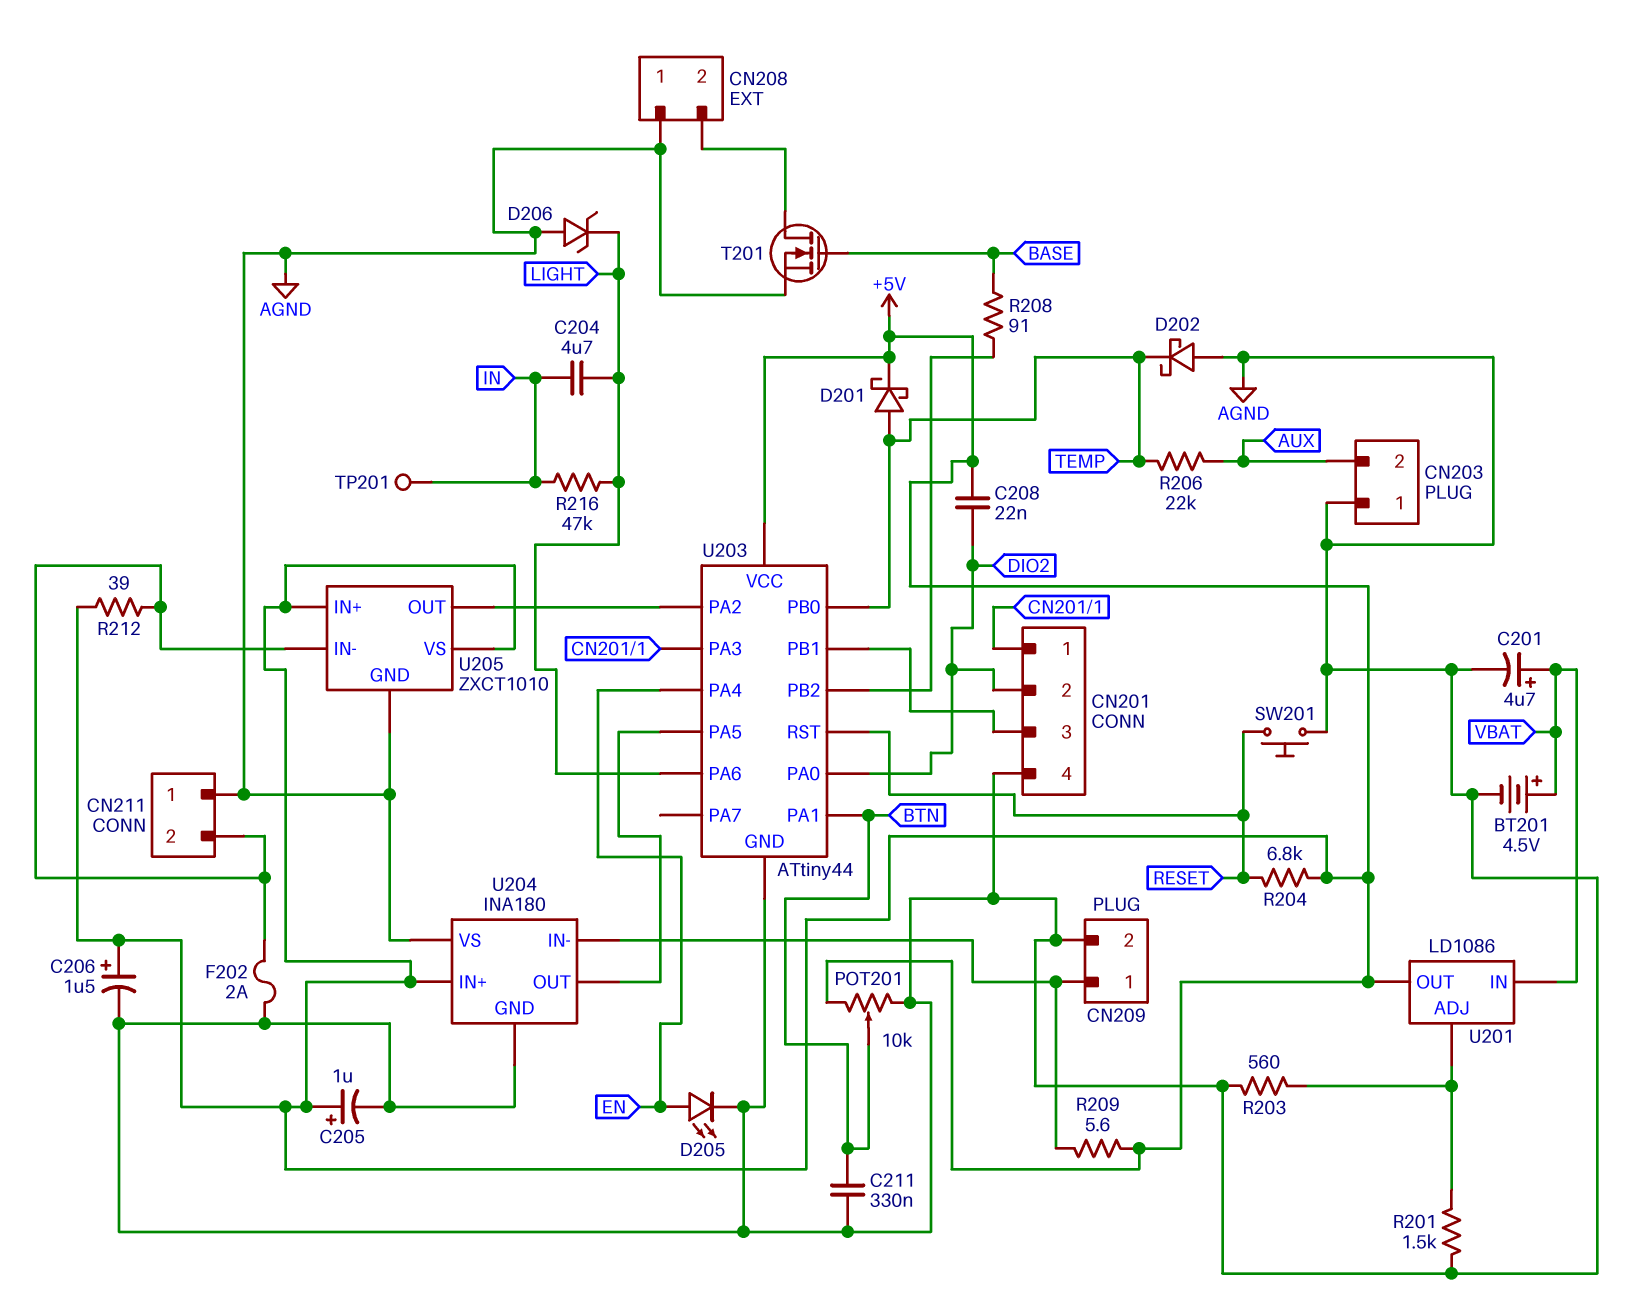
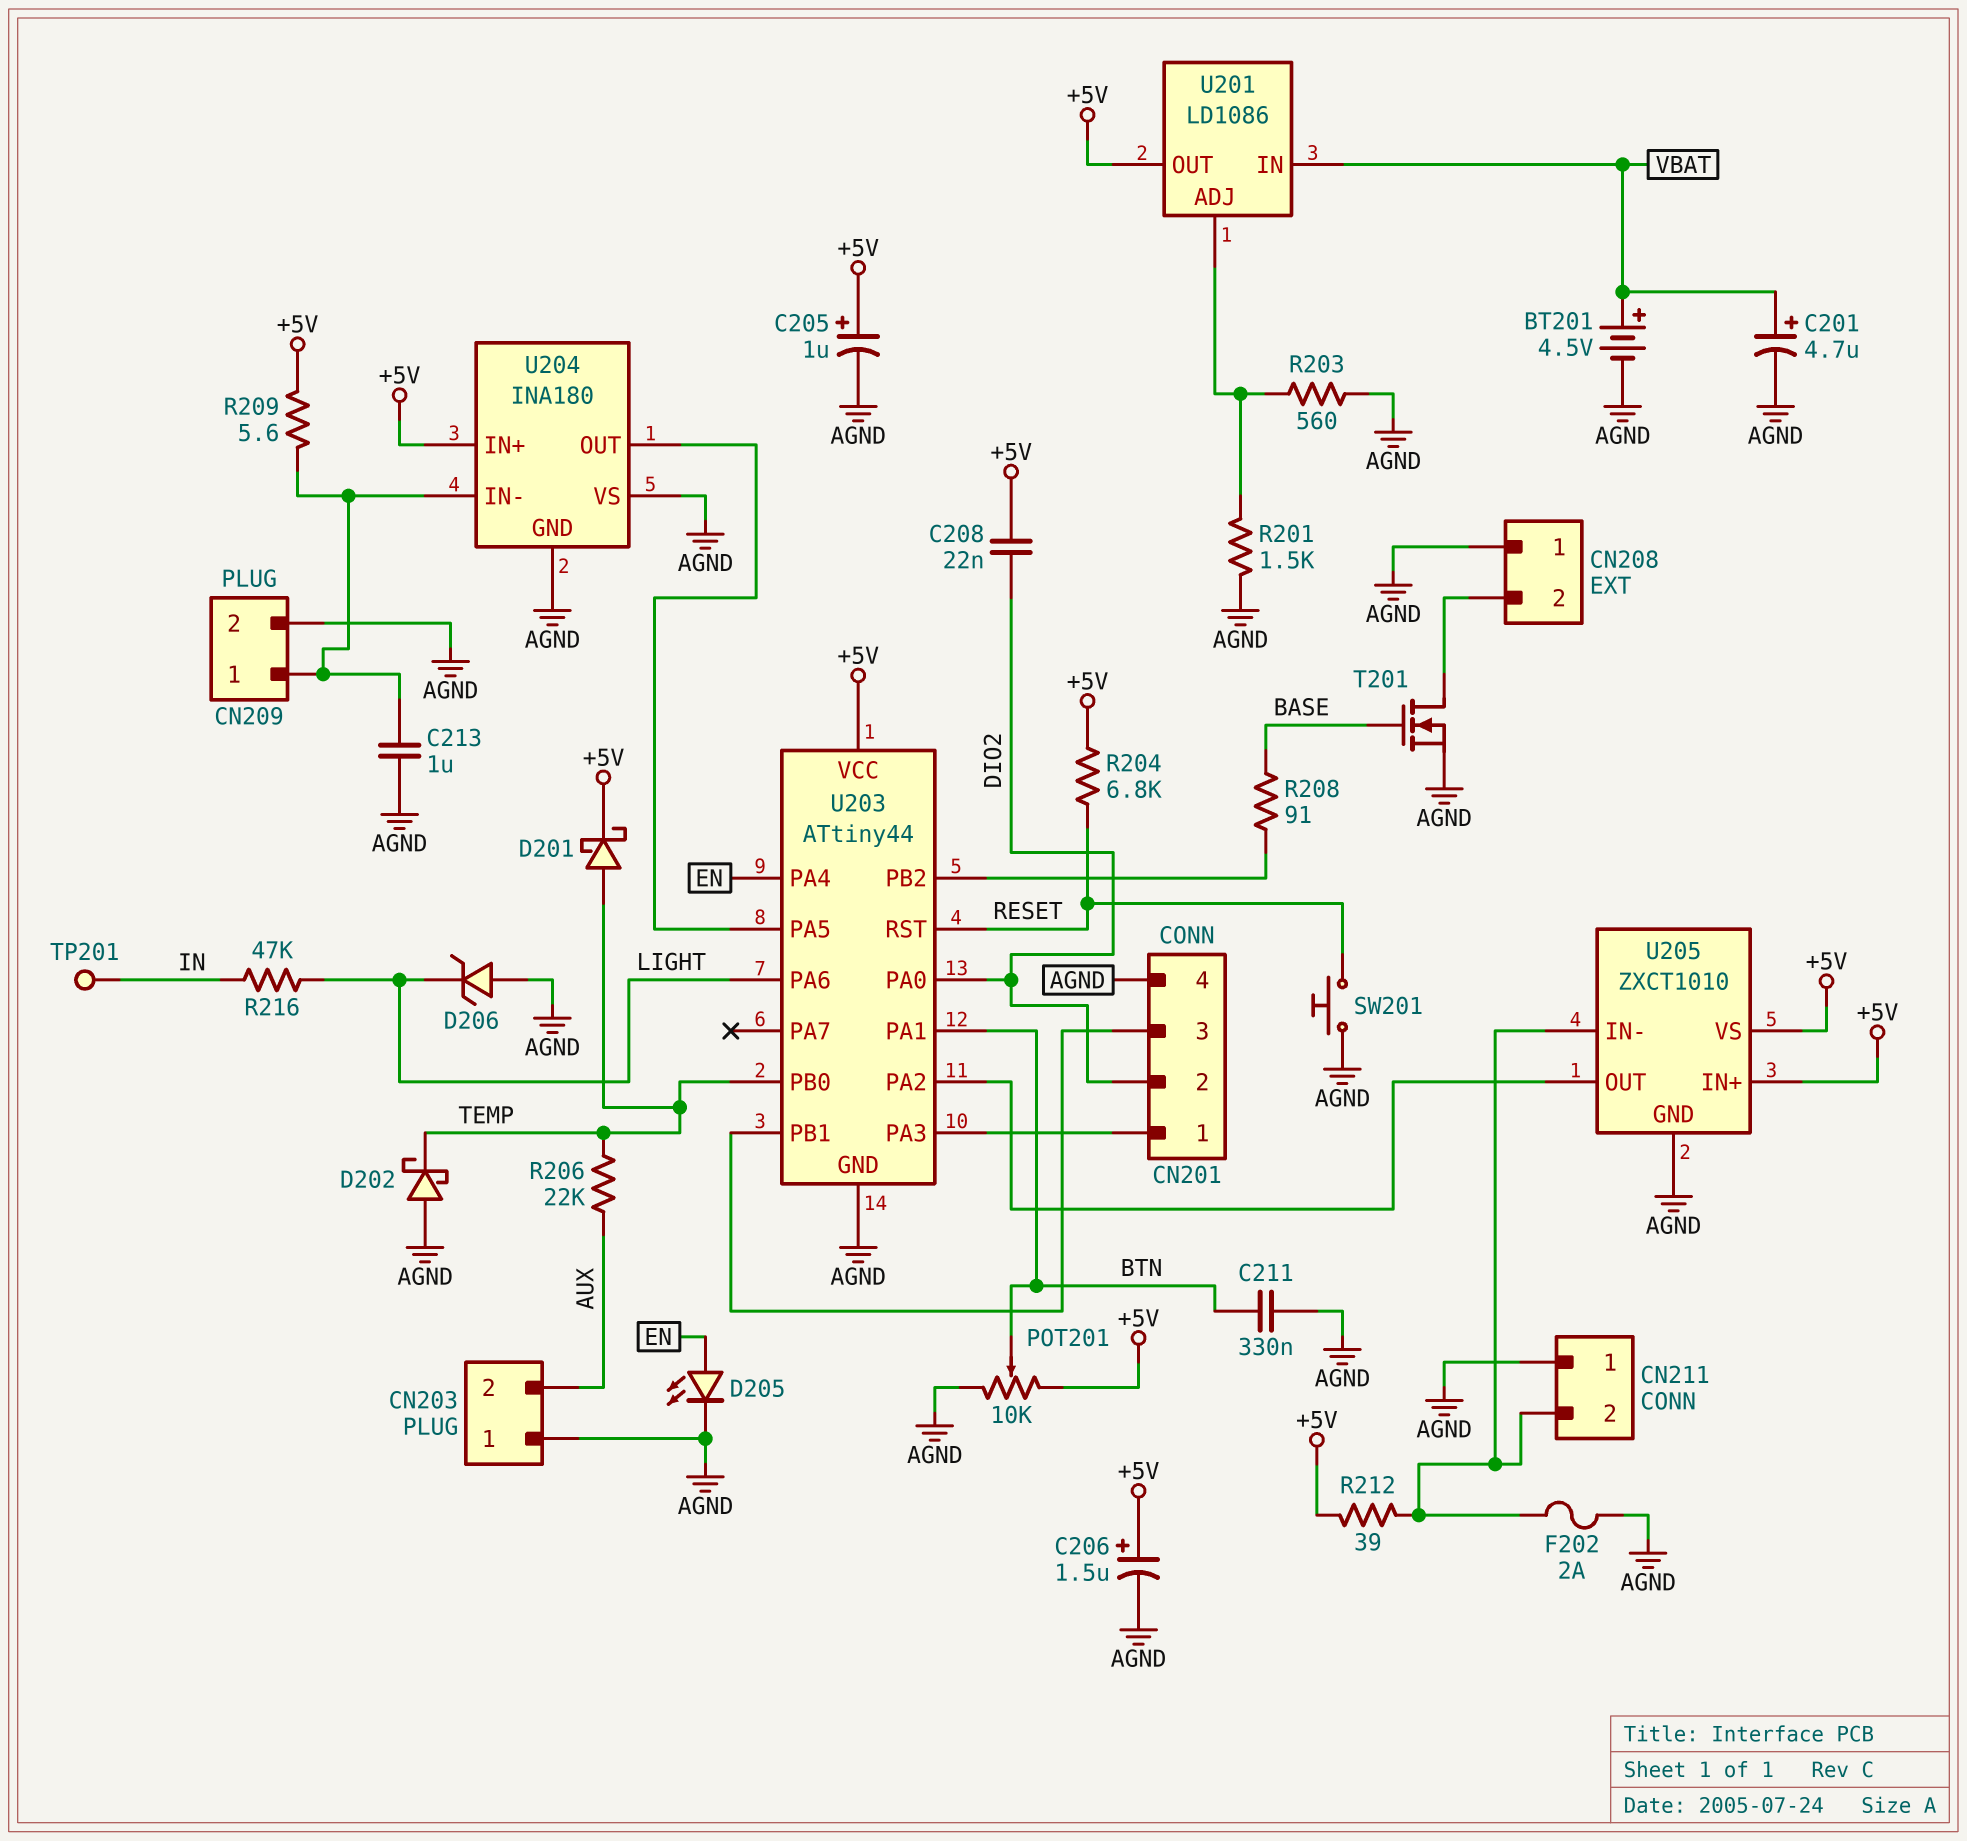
C204: 4.7uF (IN, LIGHT) -> none
C213: none -> 1uF (AGND, CN209/1)

